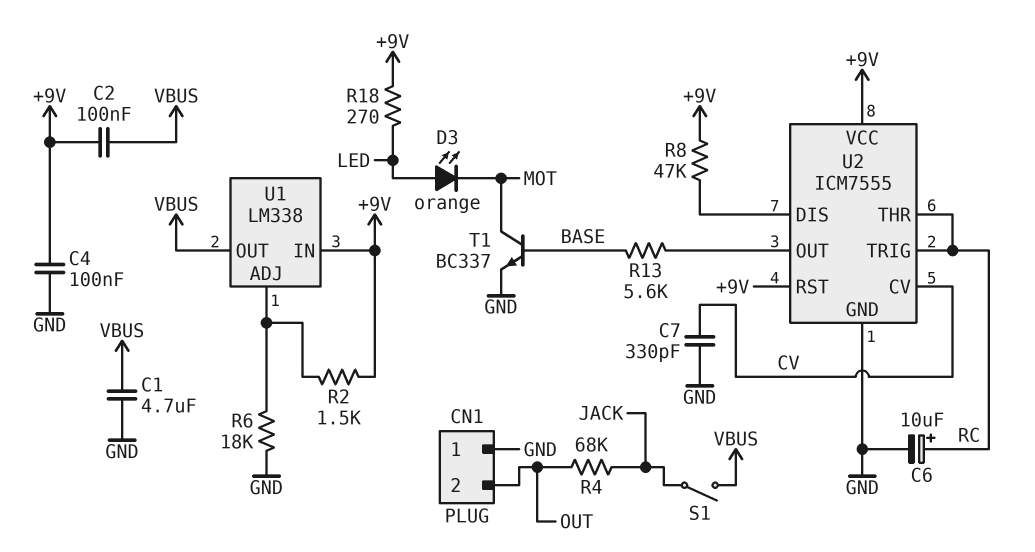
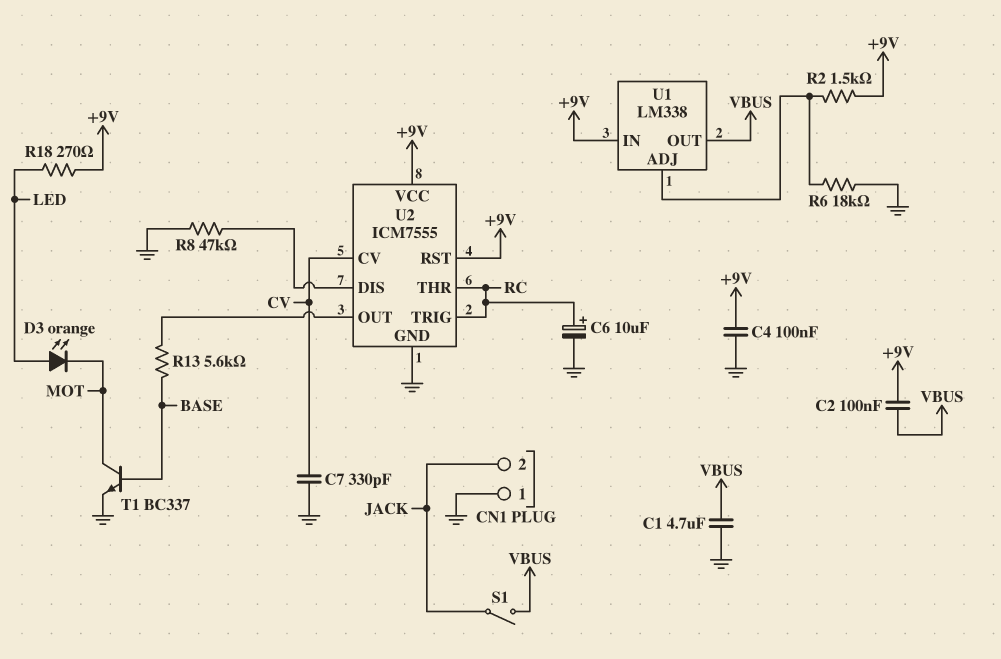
CN1 pin 2: OUT -> JACK
R4: 68k (JACK, OUT) -> none
R8: 47k (+9V, U2/DIS) -> 47k (GND, U2/DIS)

